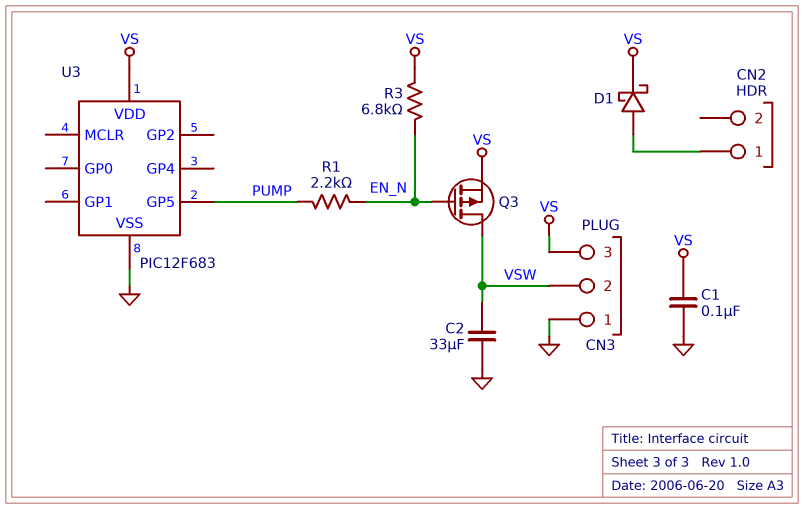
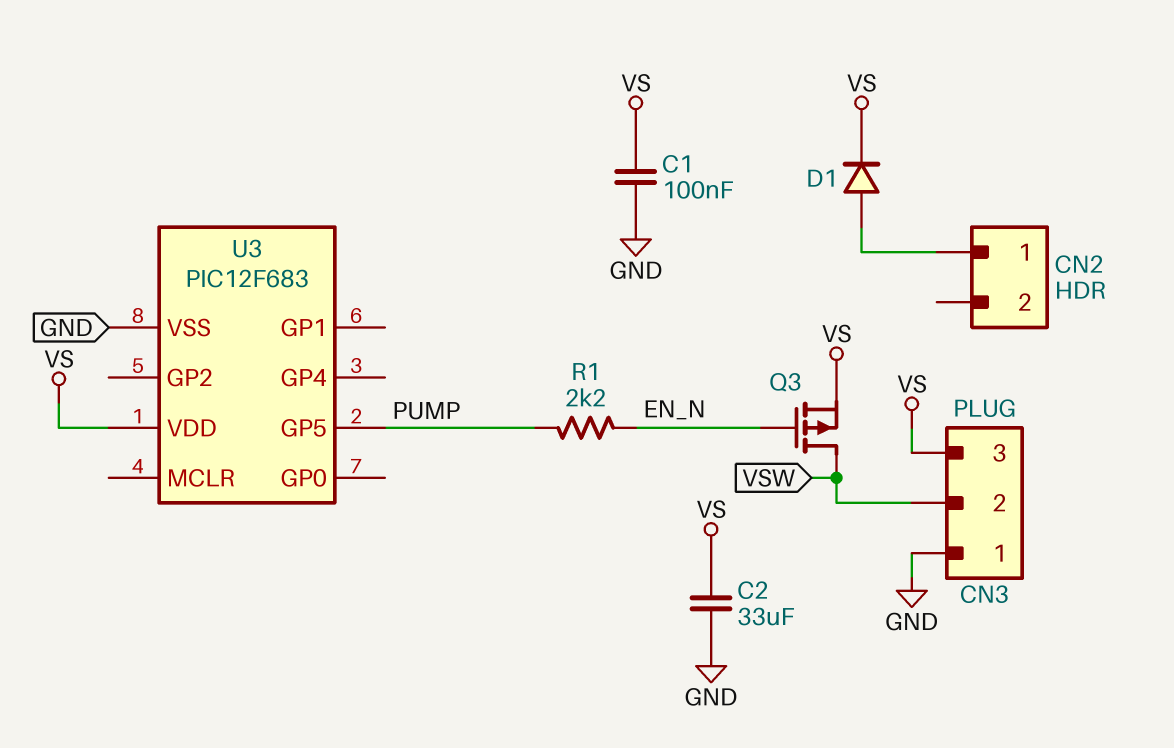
C2: 33uF (GND, VSW) -> 33uF (GND, VS)
D1: schottky (A CN2/1, K VS) -> diode (A CN2/1, K VS)
R3: 6.8k (EN_N, VS) -> none

